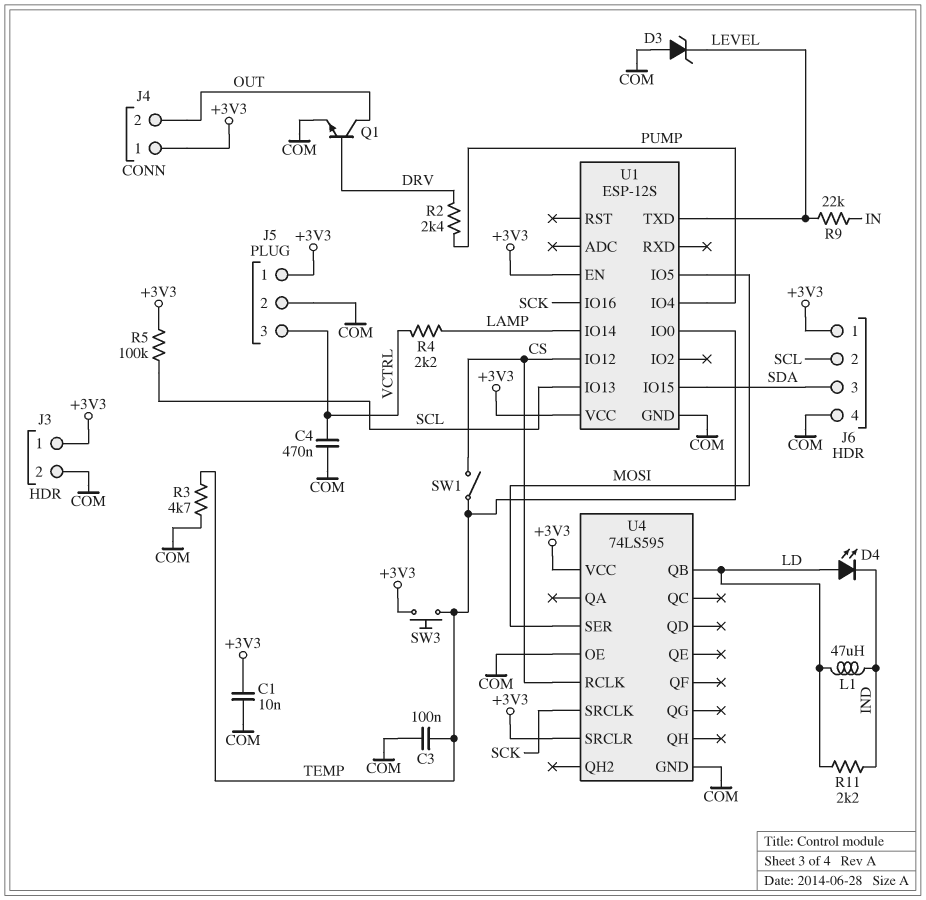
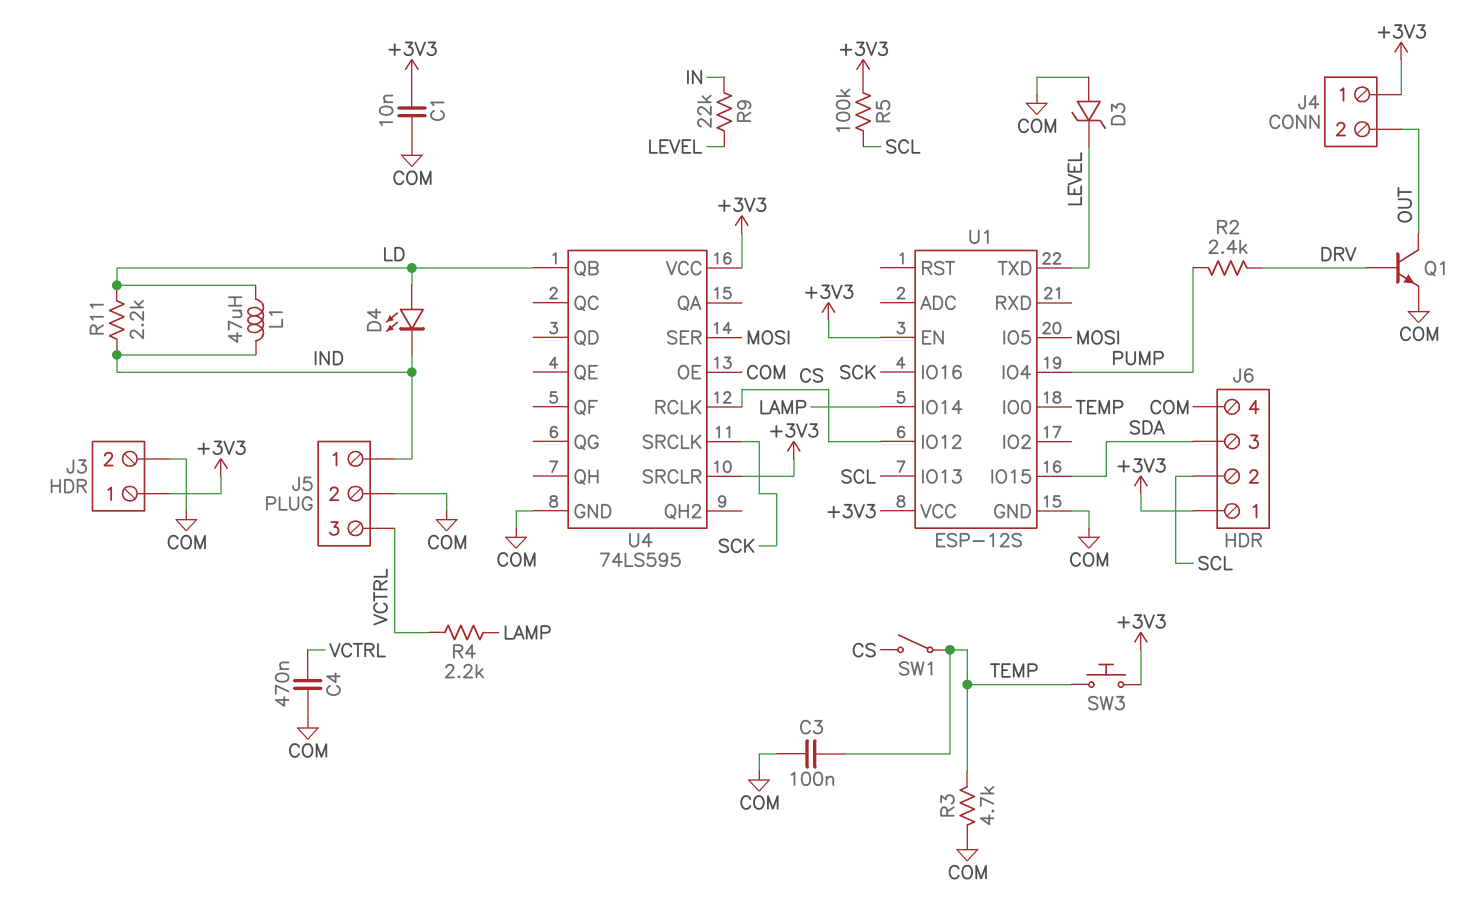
J5 pin 1: +3V3 -> IND

